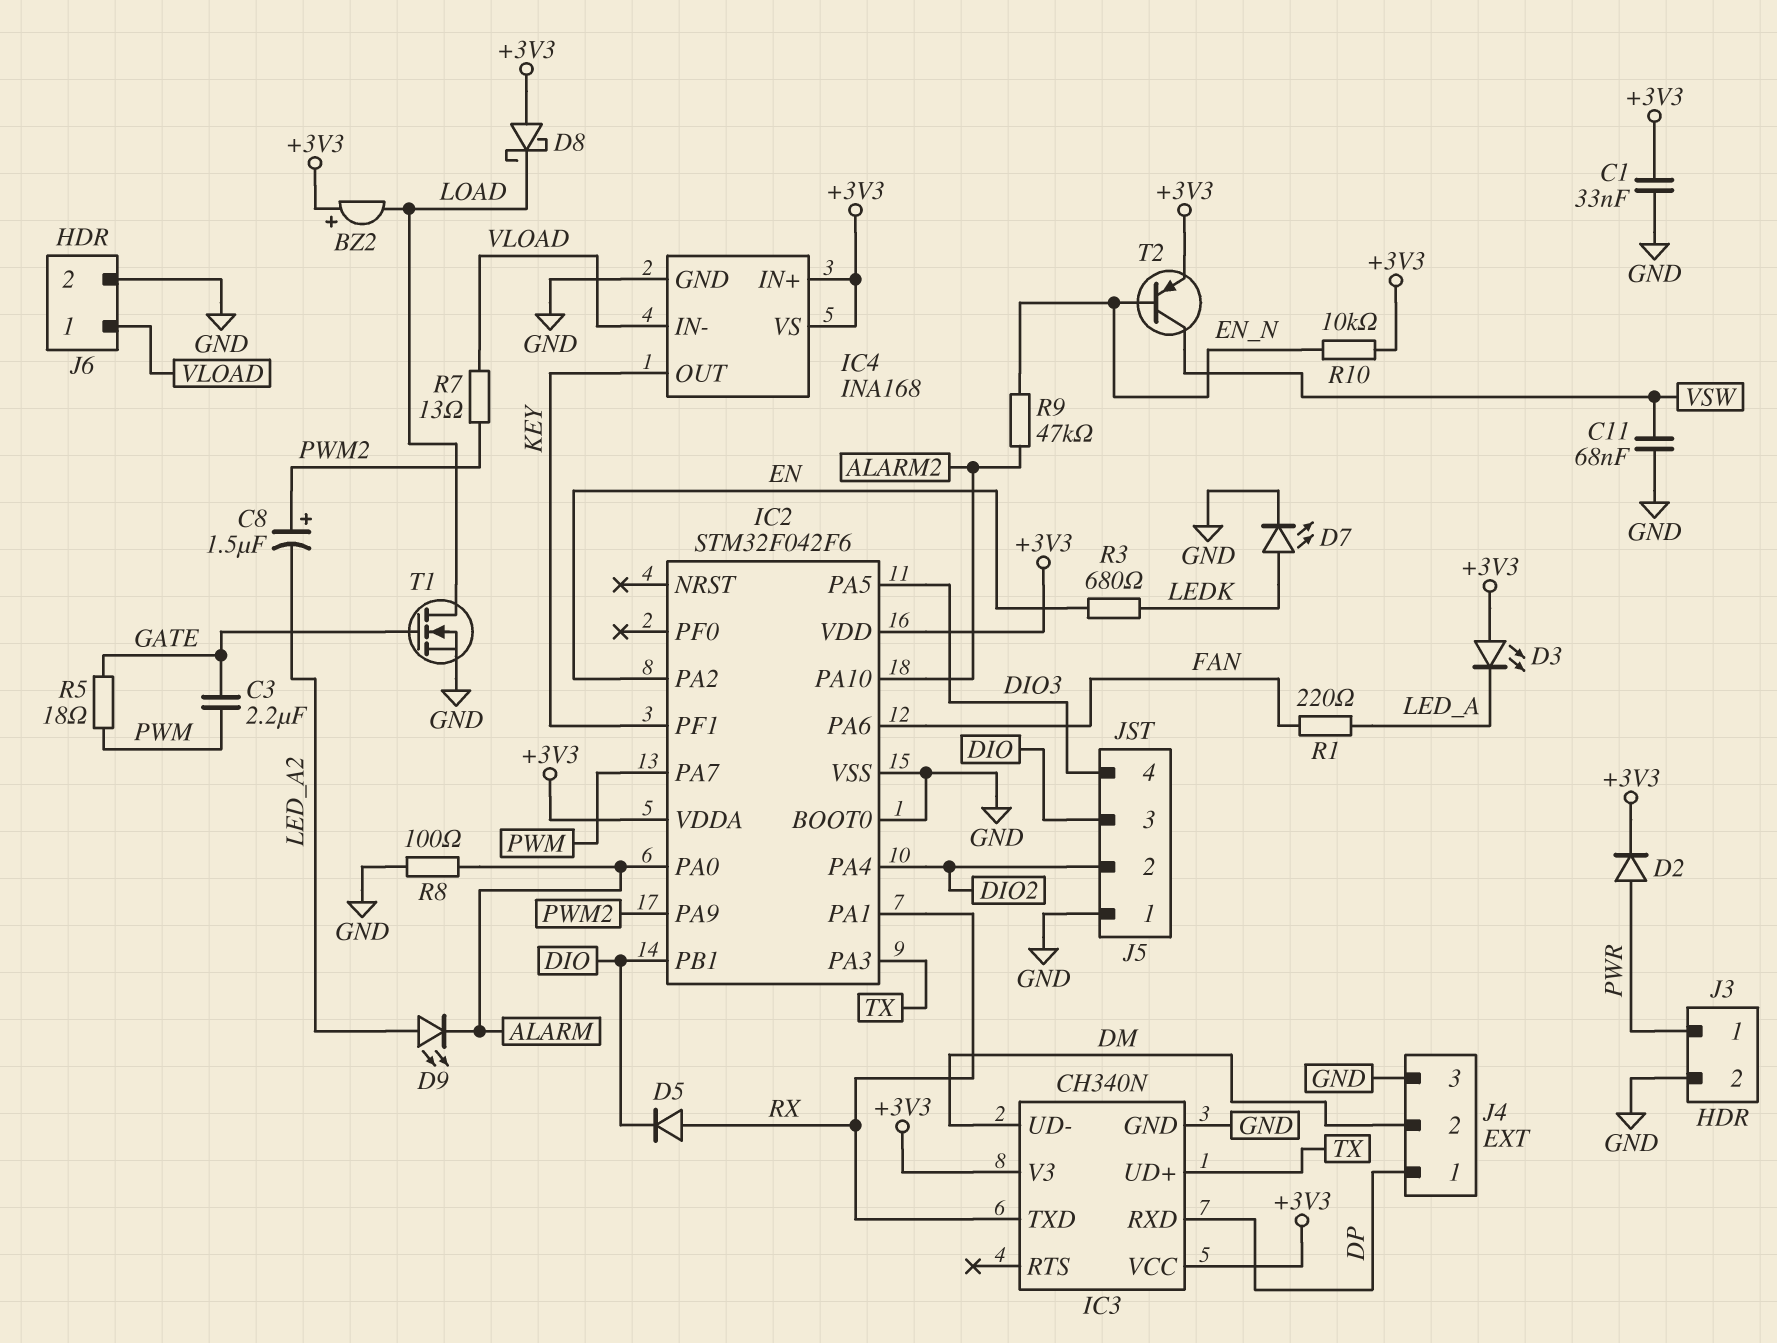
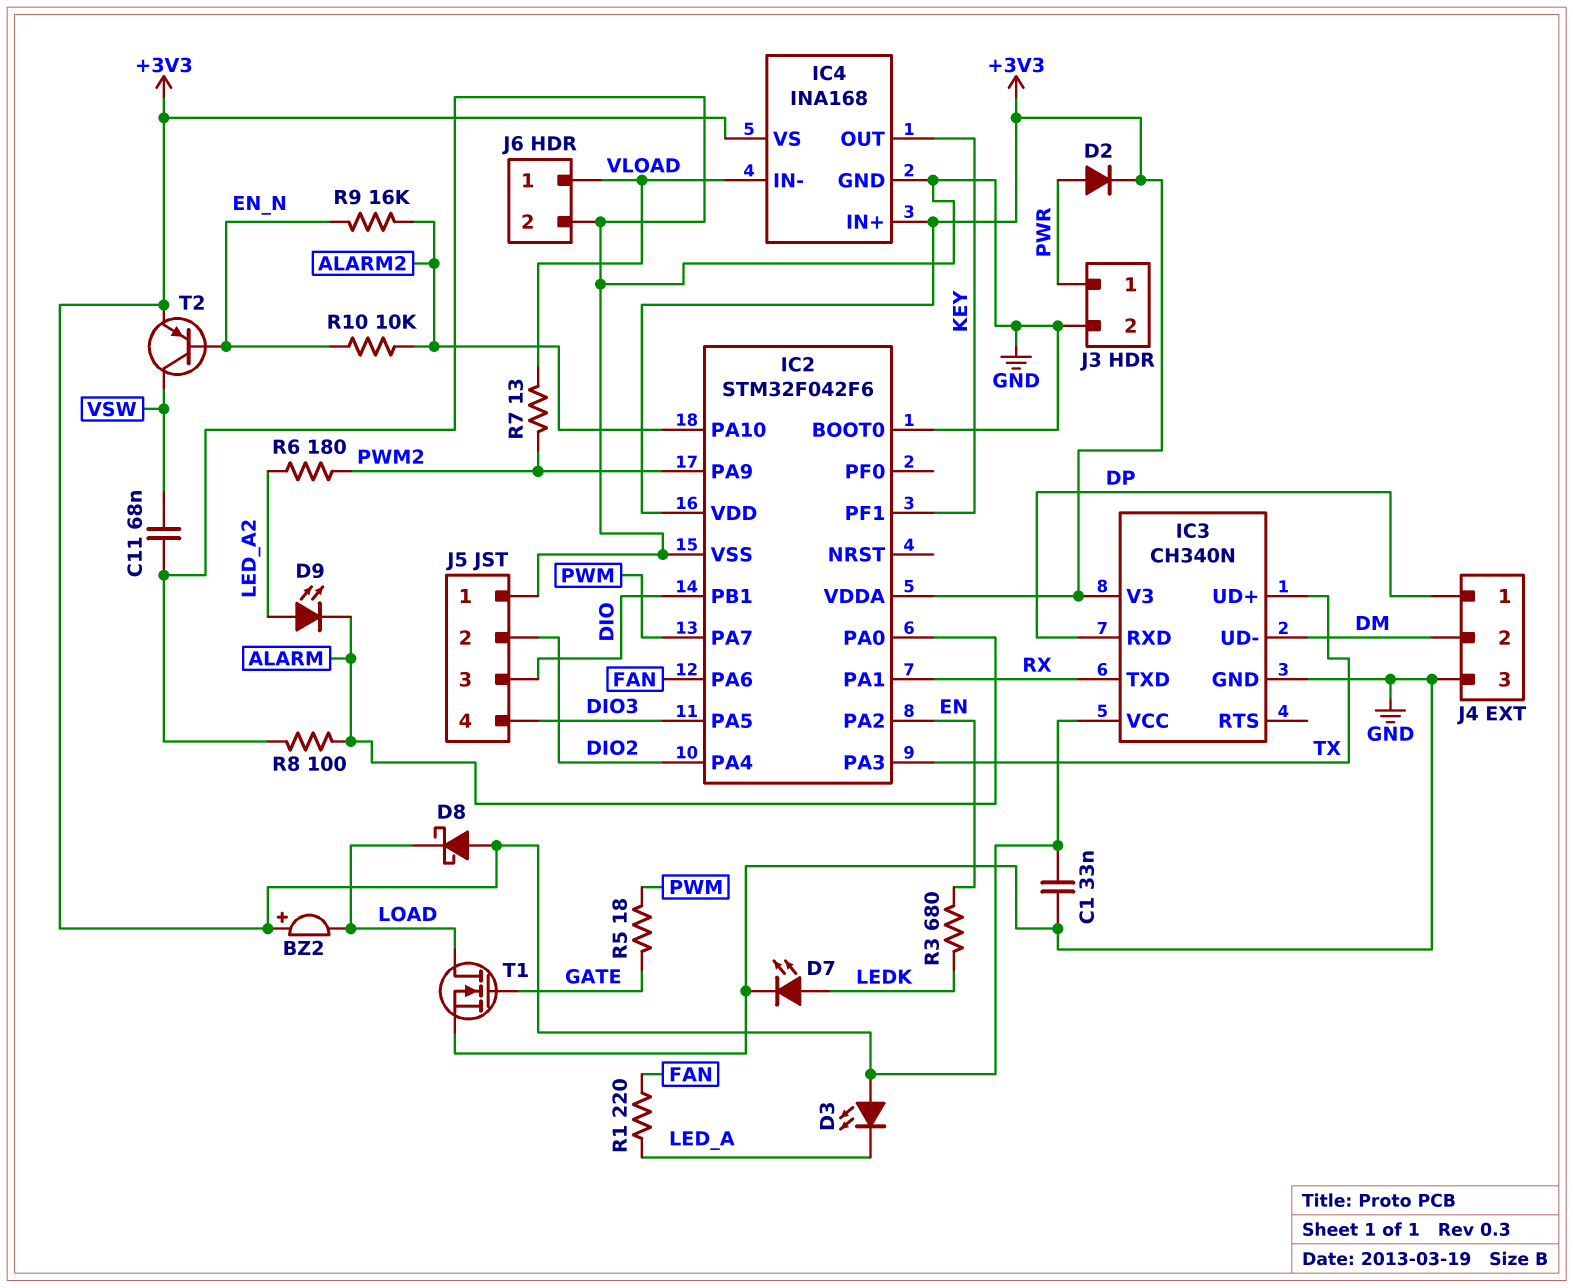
C3: 2.2uF (GATE, PWM) -> none
C8: 1.5uF (plus PWM2, minus LED_A2) -> none
D5: diode (A RX, K DIO) -> none
R6: none -> 180 (LED_A2, PWM2)
R9: 47k (ALARM2, EN_N) -> 16k (ALARM2, EN_N)
R10: 10k (+3V3, EN_N) -> 10k (ALARM2, EN_N)

